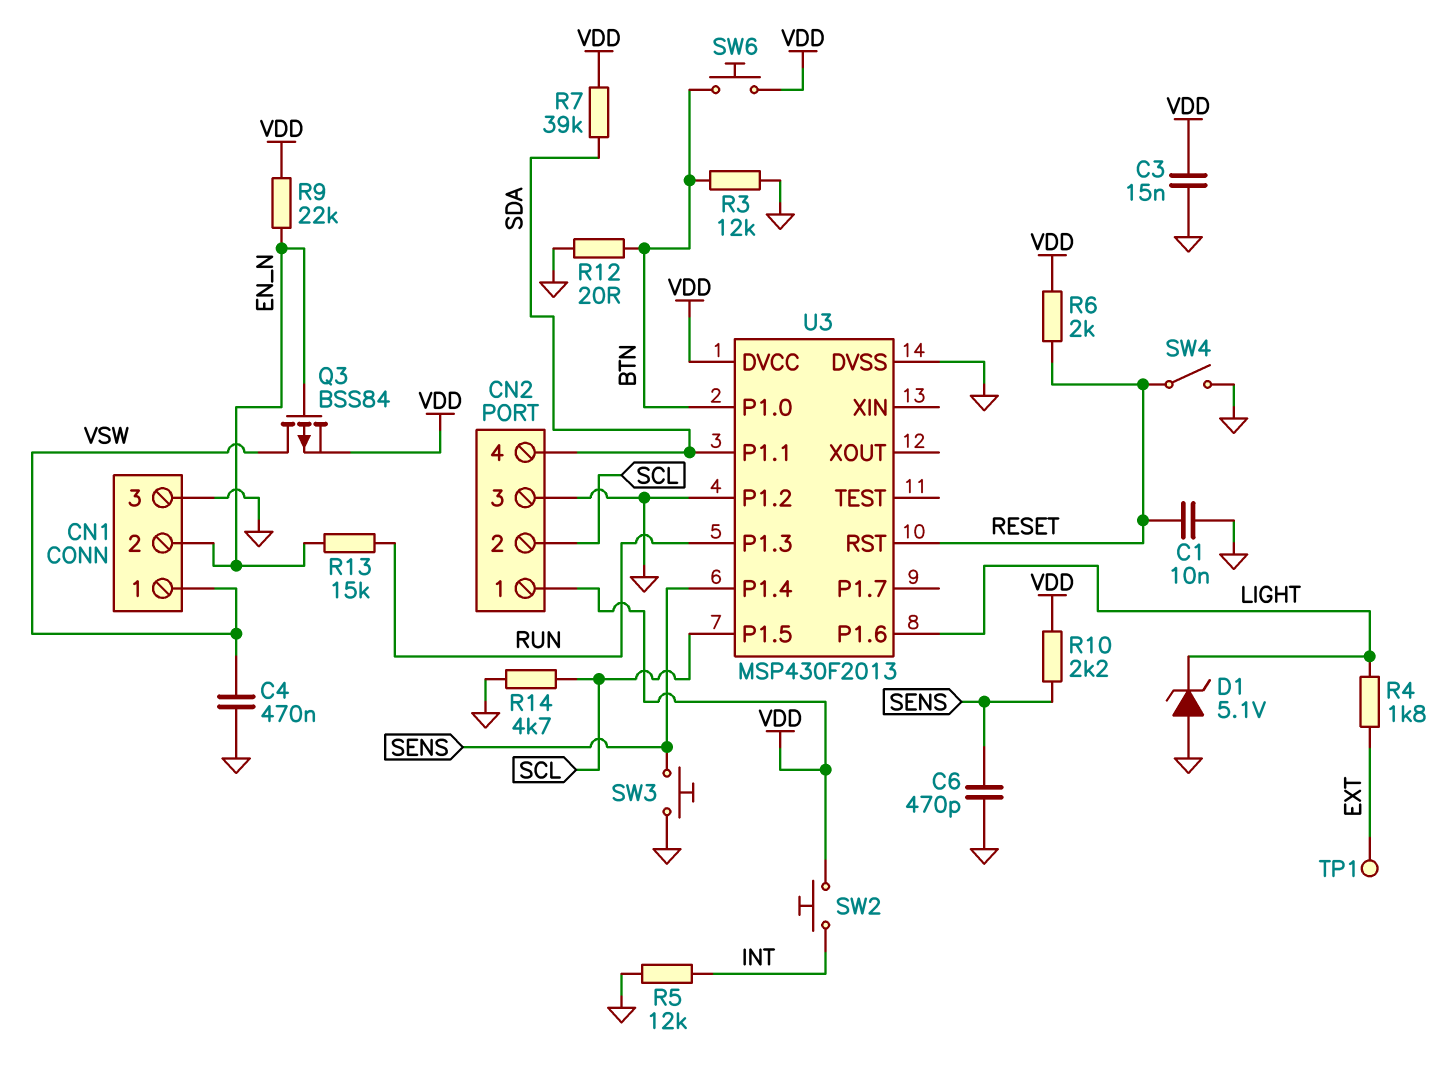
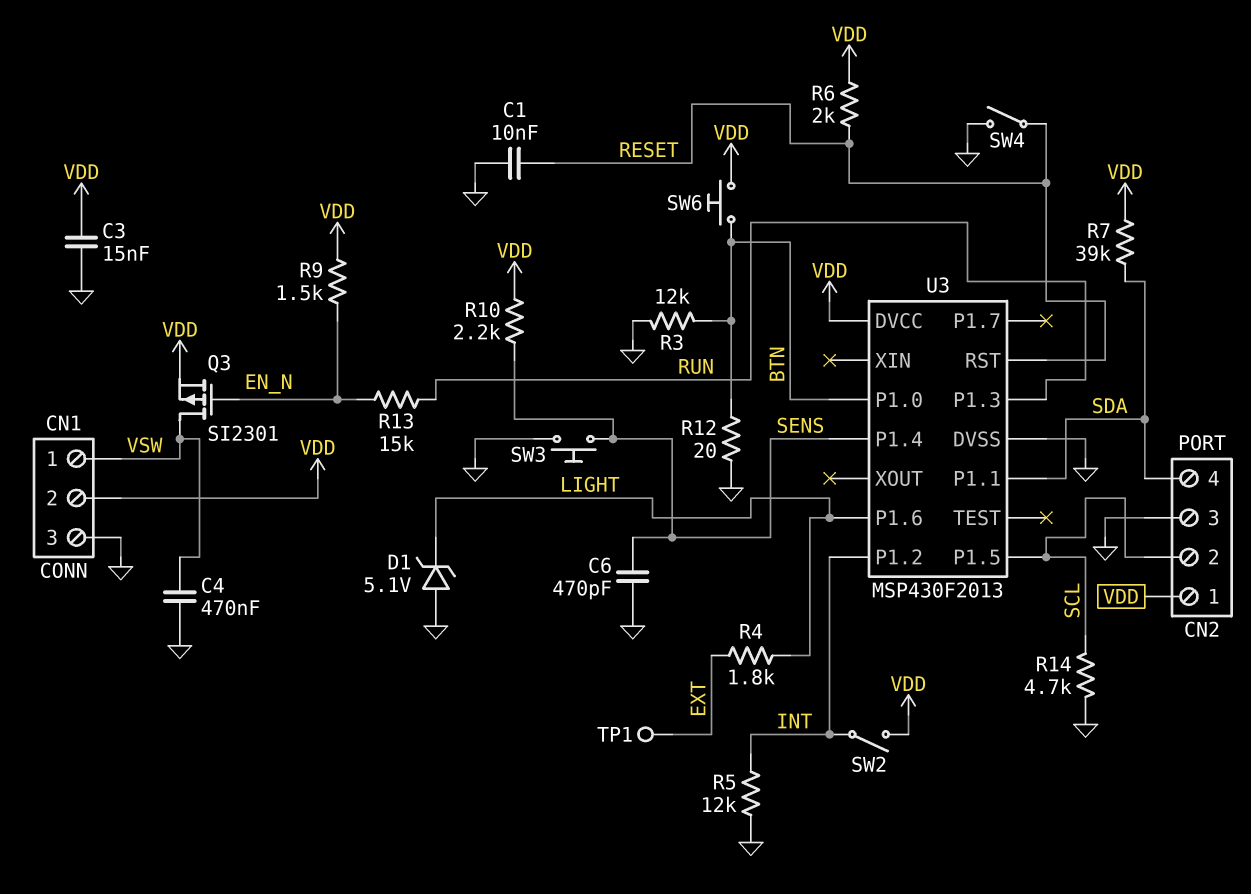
CN1 pin 2: EN_N -> VDD
Q3: PMOS BSS84 (G EN_N, D VSW, S VDD) -> PMOS SI2301 (G EN_N, D VSW, S VDD)
R9: 22k (EN_N, VDD) -> 1.5k (EN_N, VDD)
SW2: button (INT, VDD) -> switch (INT, VDD)
U3 pin P1.2: GND -> INT

